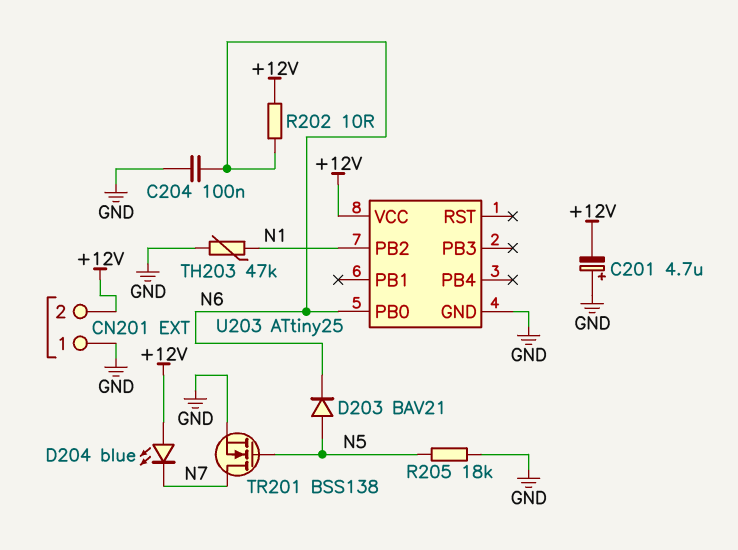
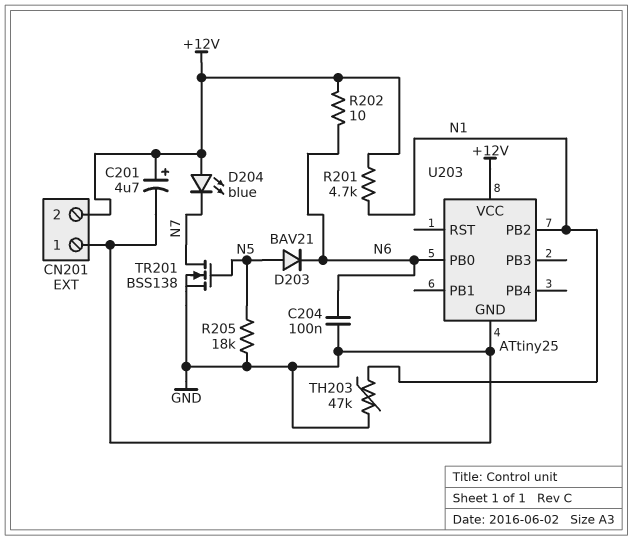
C201: 4.7uF (plus GND, minus +12V) -> 4.7uF (plus +12V, minus GND)
R201: none -> 4.7k (+12V, N1)

